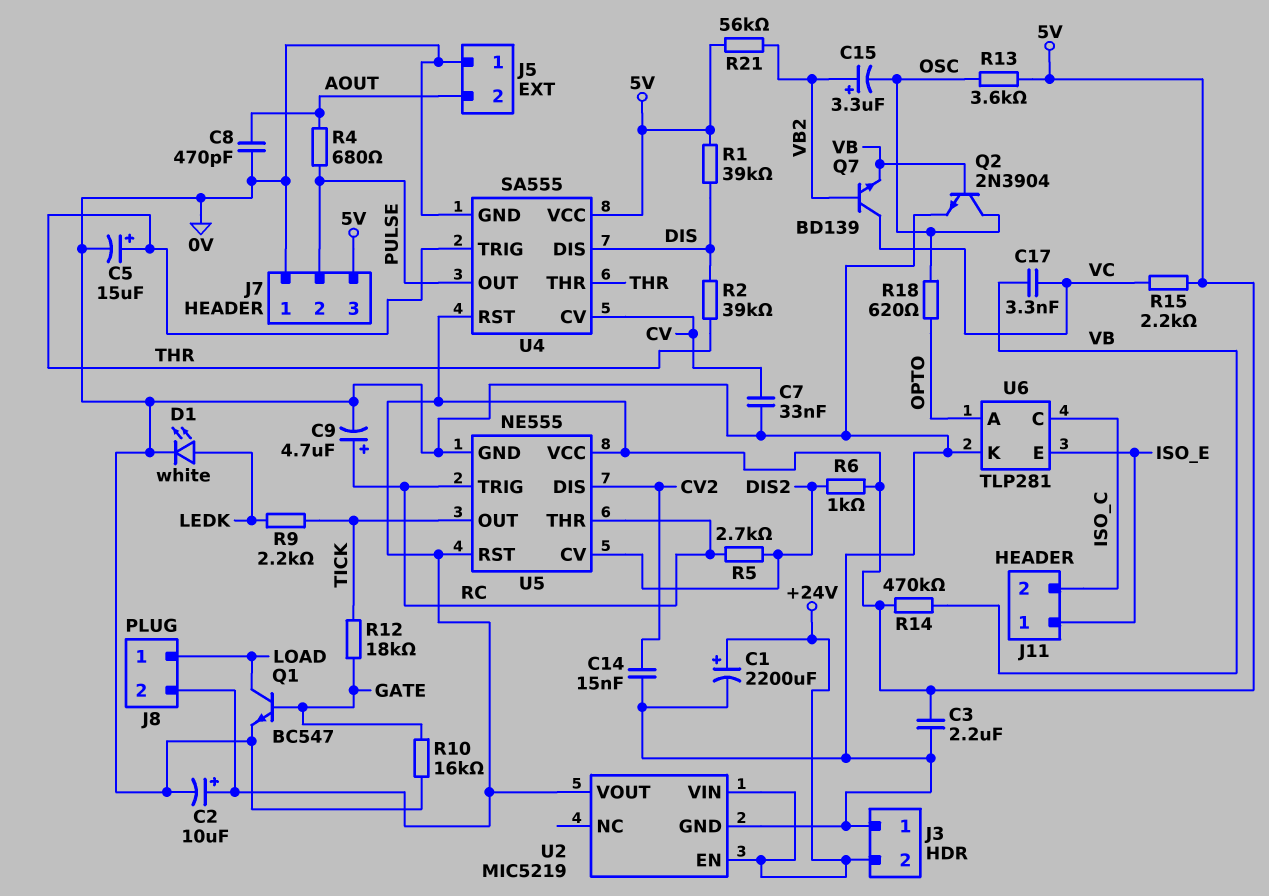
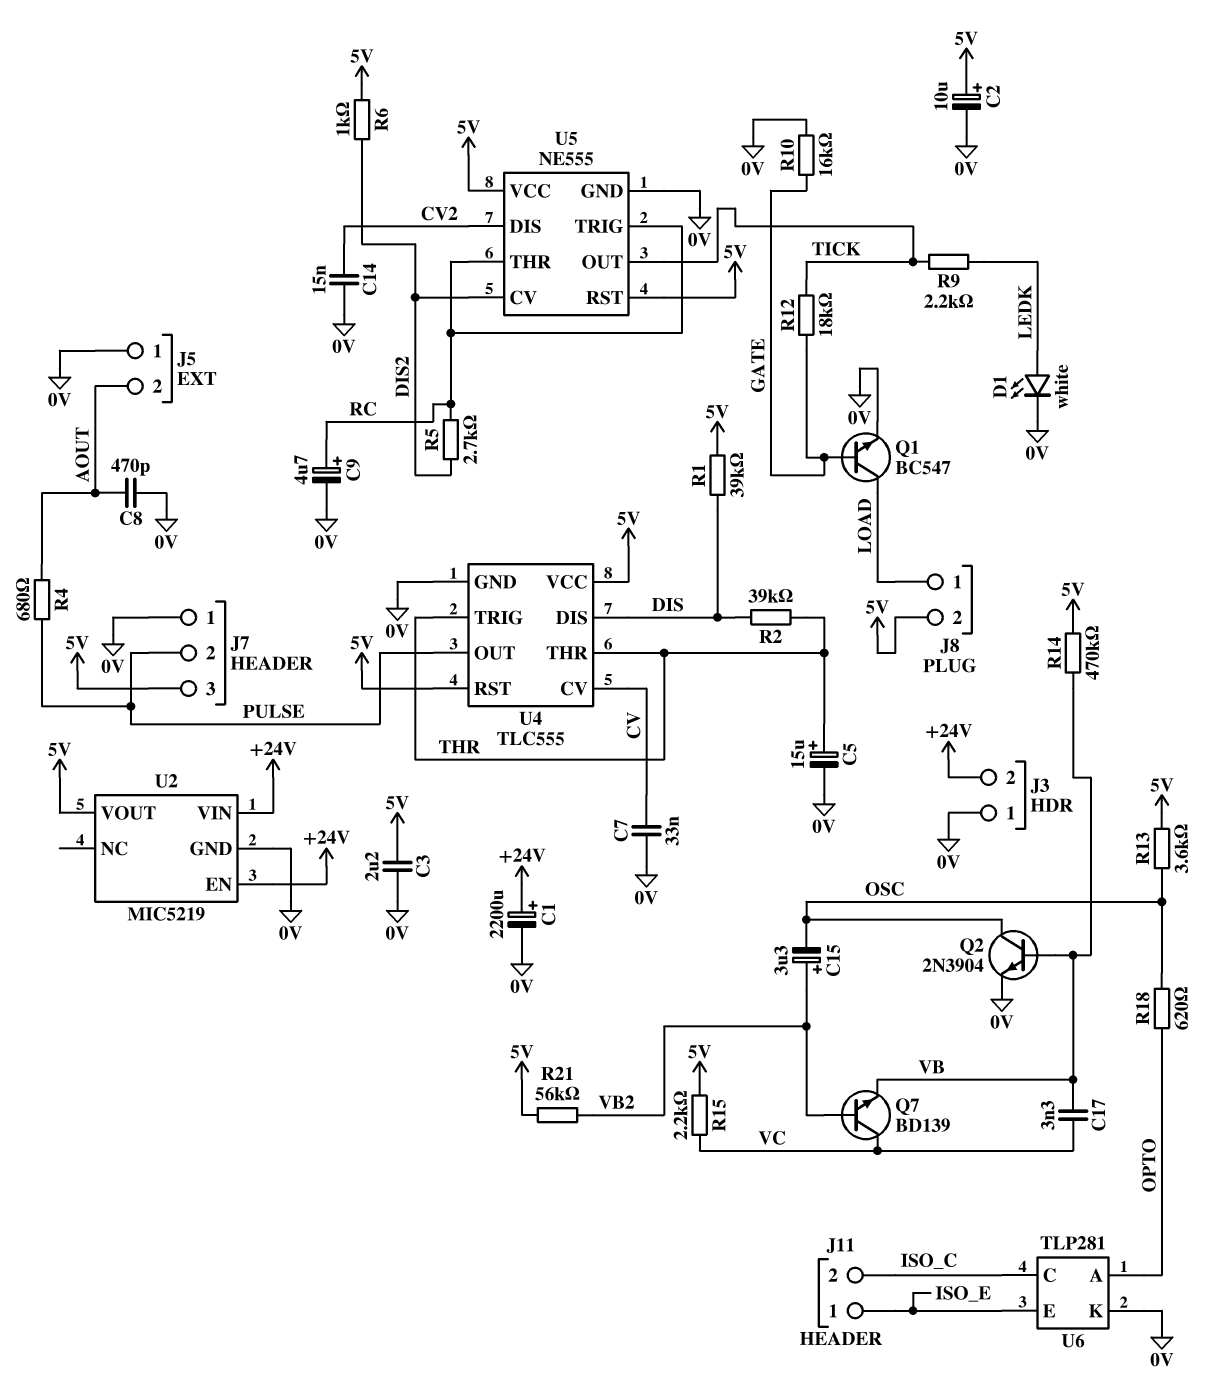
U4: SA555 -> TLC555

